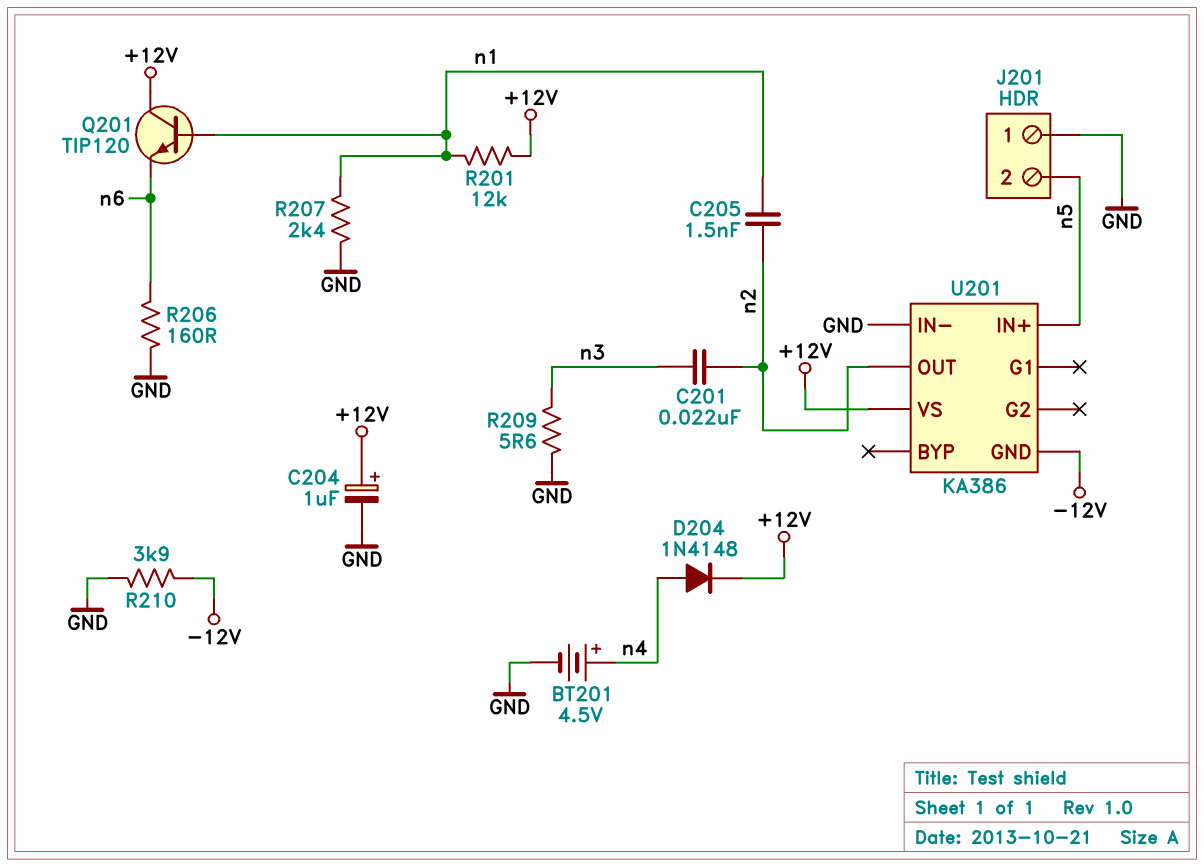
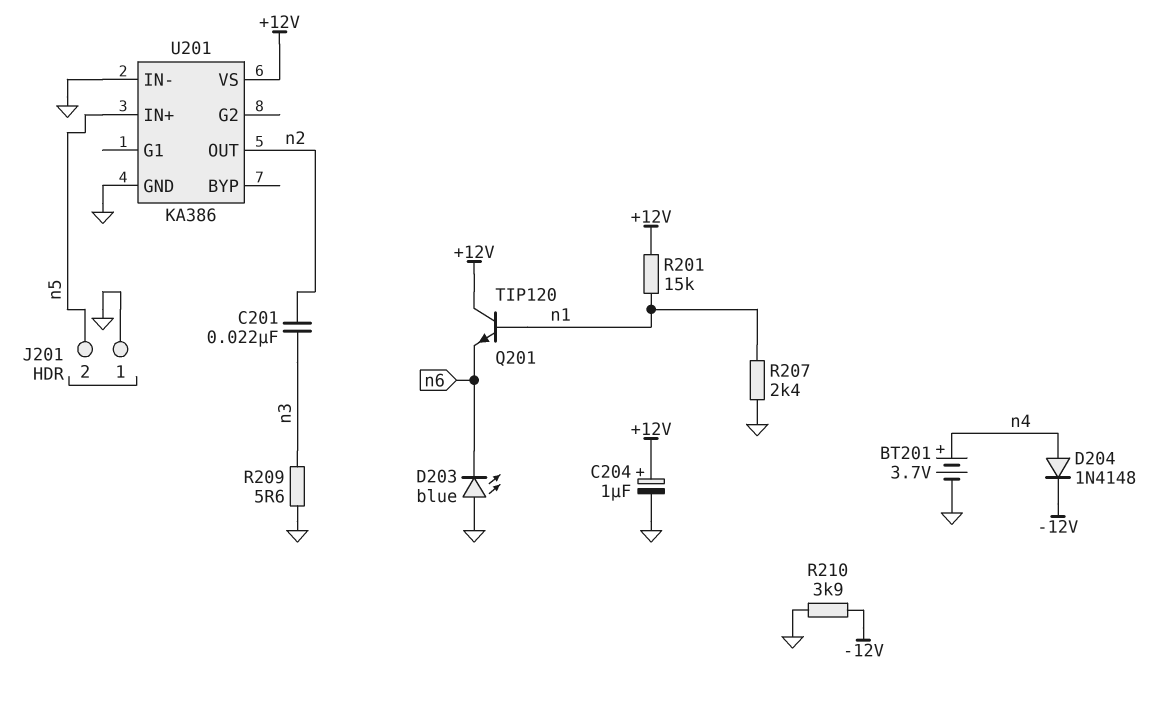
BT201: 4.5V (plus n4, minus GND) -> 3.7V (plus n4, minus GND)
C205: 1.5nF (n1, n2) -> none
D203: none -> LED blue (A GND, K n6)
D204: diode 1N4148 (A n4, K +12V) -> diode 1N4148 (A n4, K -12V)
R201: 12k (+12V, n1) -> 15k (+12V, n1)
R206: 160 (GND, n6) -> none
U201 pin GND: -12V -> GND

